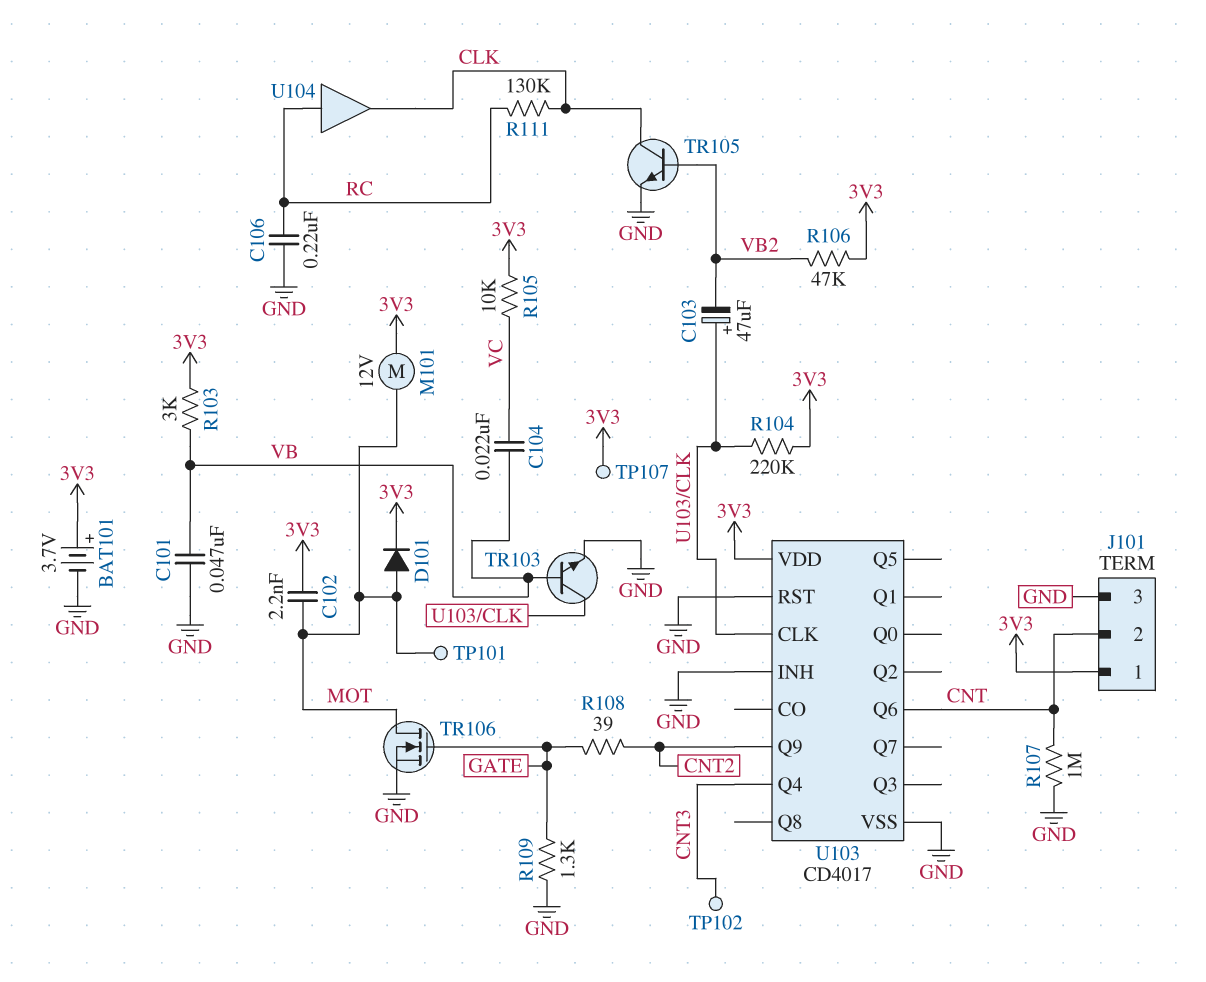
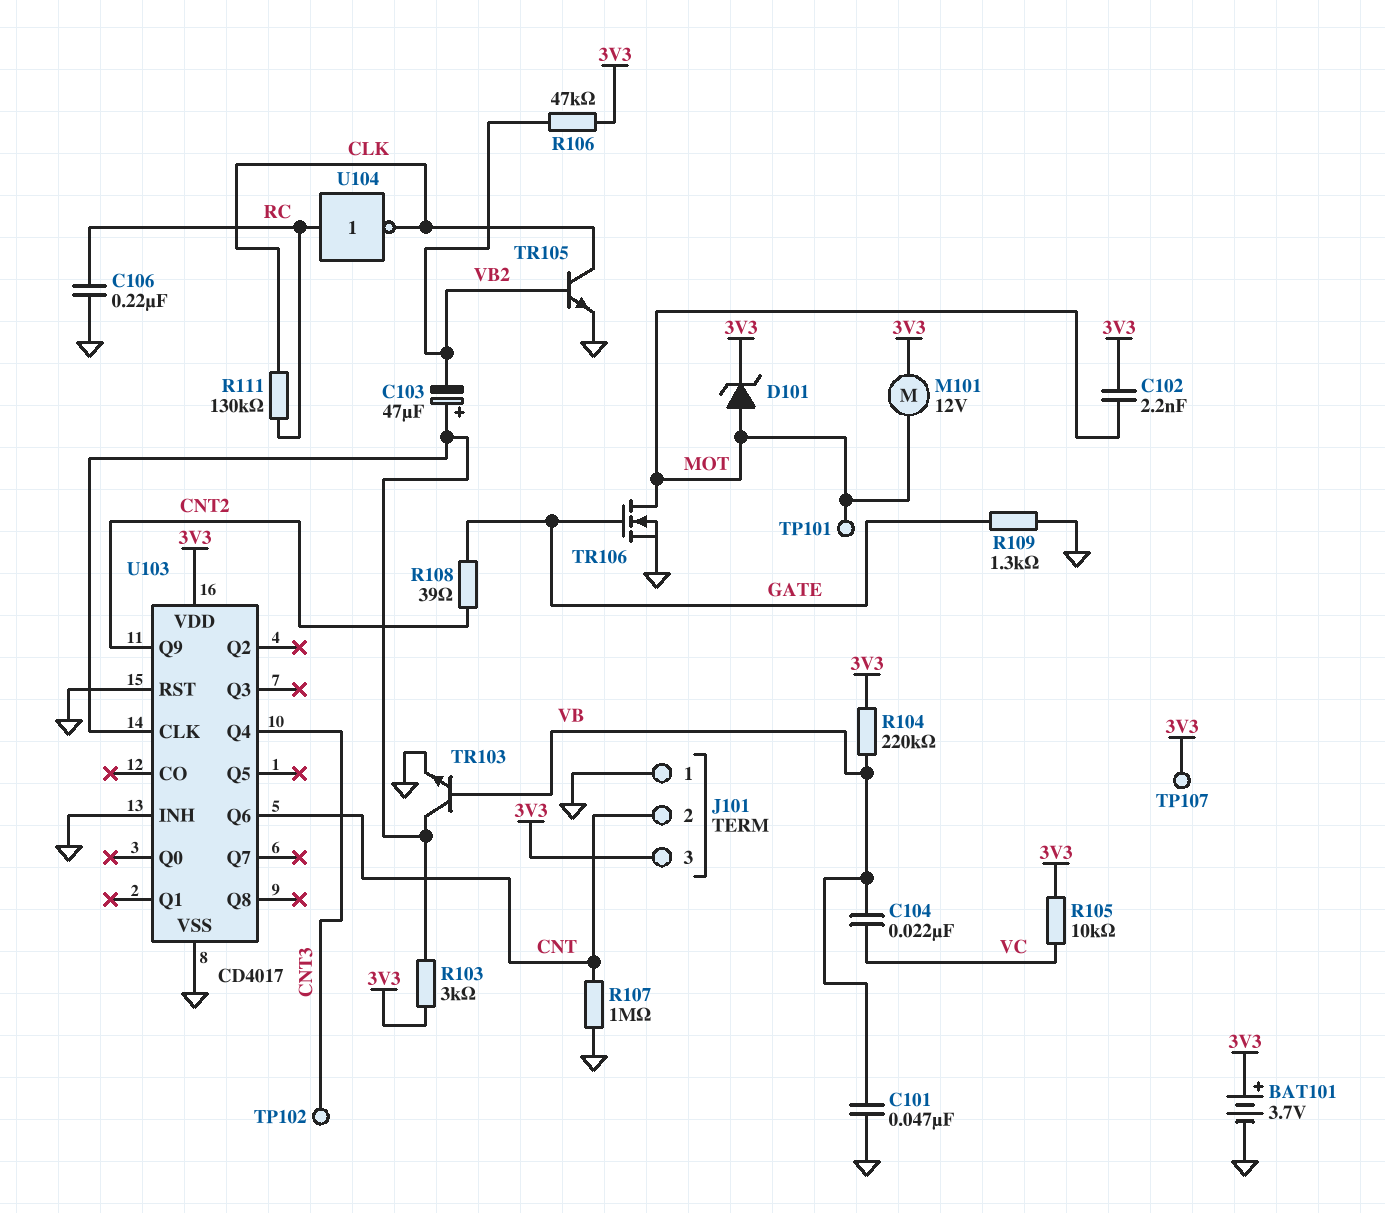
D101: diode (A MOT, K 3V3) -> zener (A MOT, K 3V3)
J101 pin 1: 3V3 -> GND
J101 pin 3: GND -> 3V3
R103: 3k (3V3, VB) -> 3k (3V3, U103/CLK)
R104: 220k (3V3, U103/CLK) -> 220k (3V3, VB)
U104: buffer (in RC, out CLK) -> NOT (in RC, out CLK)

